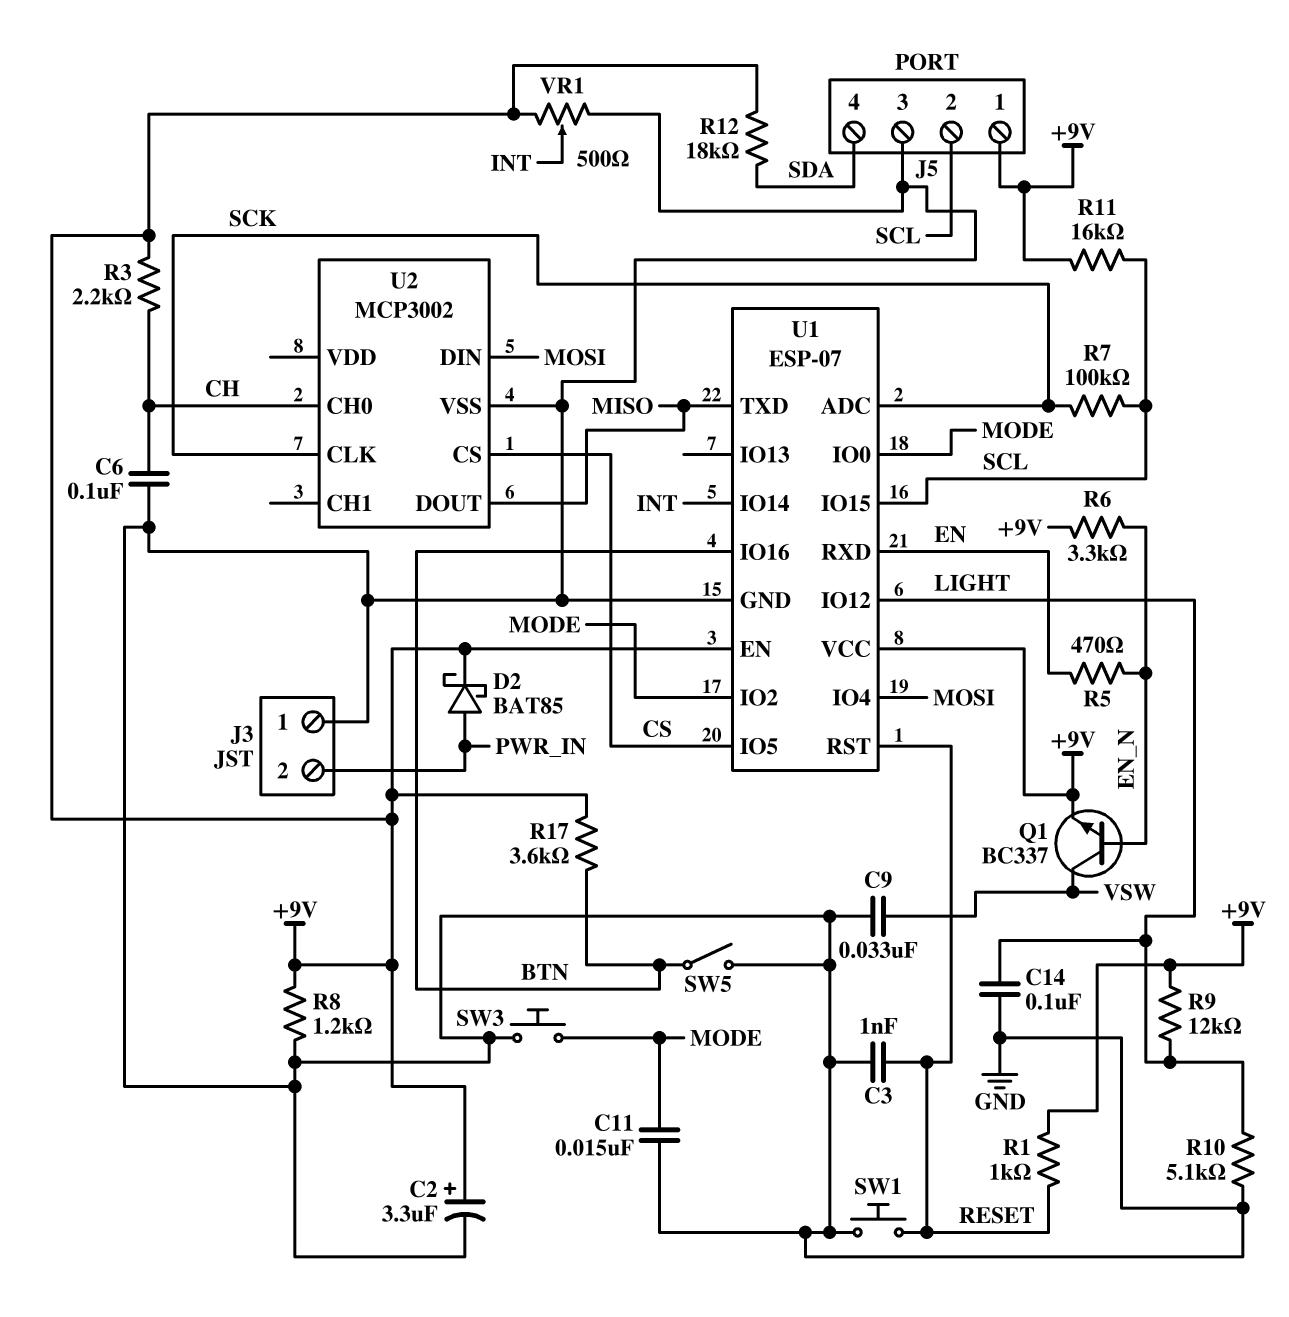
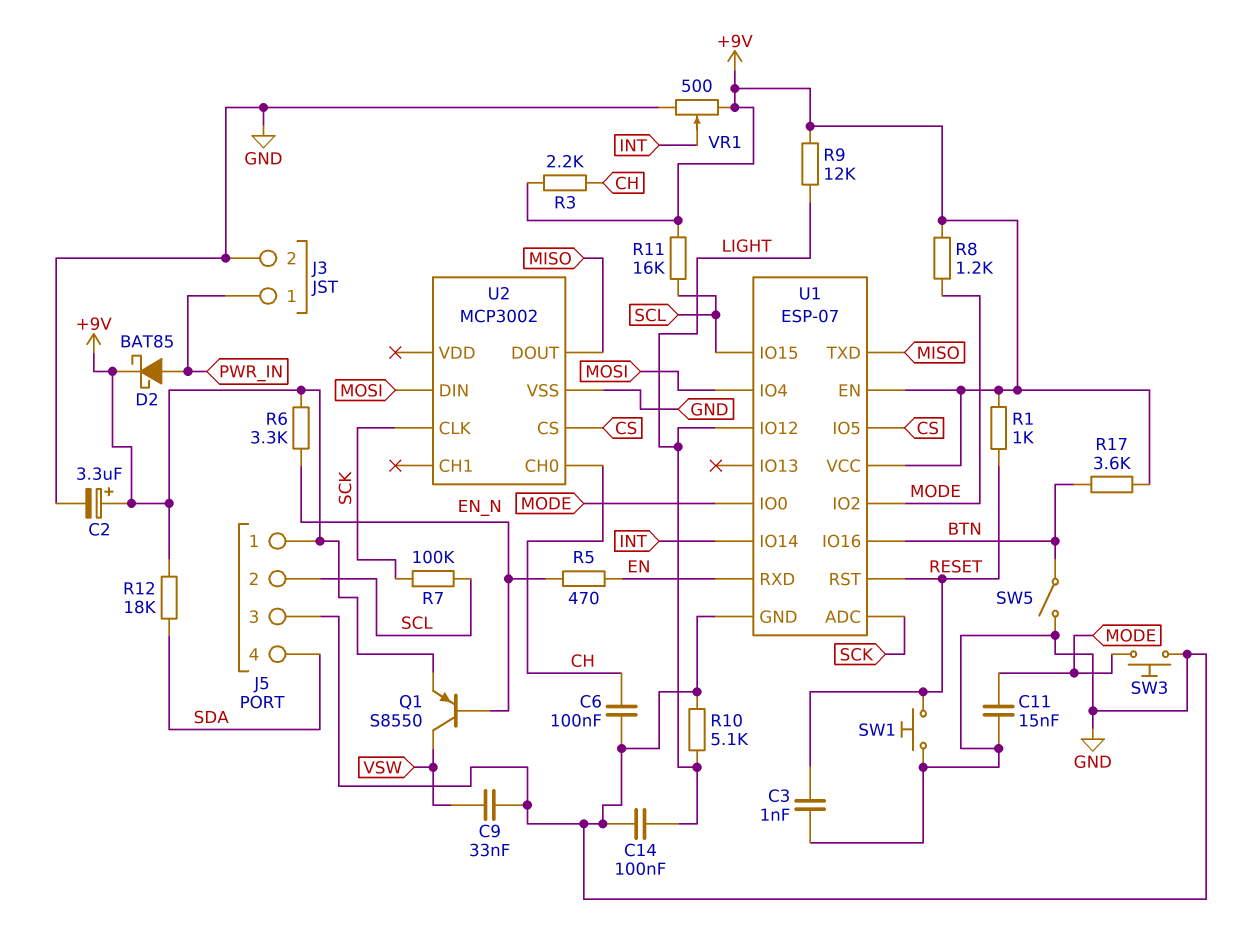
J3 pin 1: GND -> PWR_IN
J3 pin 2: PWR_IN -> GND
Q1: NPN BC337 (B EN_N, C VSW, E +9V) -> PNP S8550 (B EN_N, C VSW, E +9V)
R8: 1.2k (+9V, GND) -> 1.2k (+9V, MODE)

